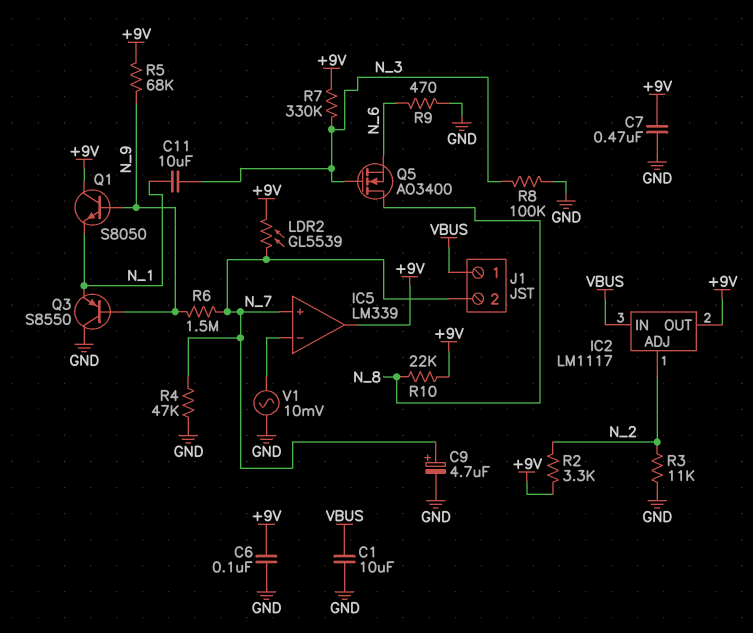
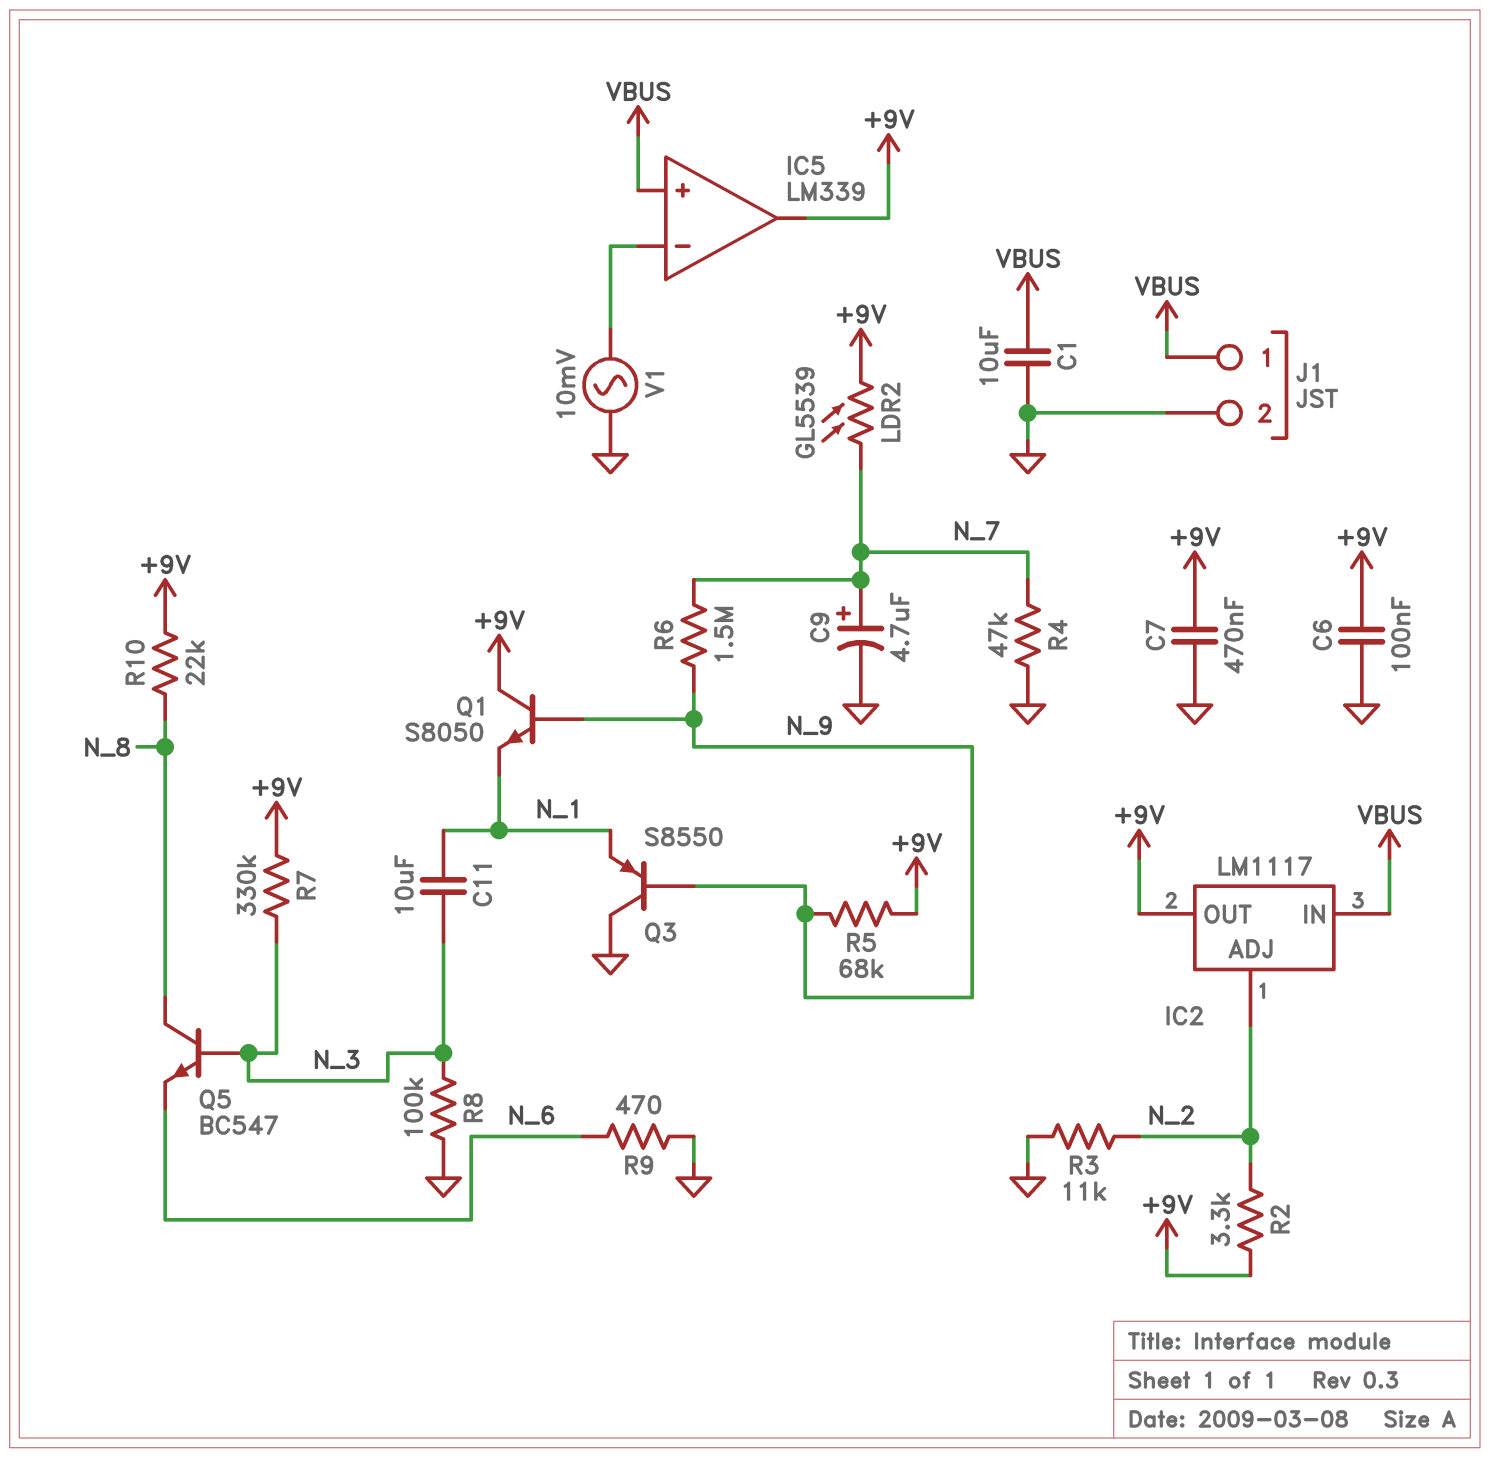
IC5 pin in+: N_7 -> VBUS
J1 pin 2: N_7 -> GND
Q5: NMOS AO3400 (G N_3, D N_8, S N_6) -> NPN BC547 (B N_3, C N_8, E N_6)

